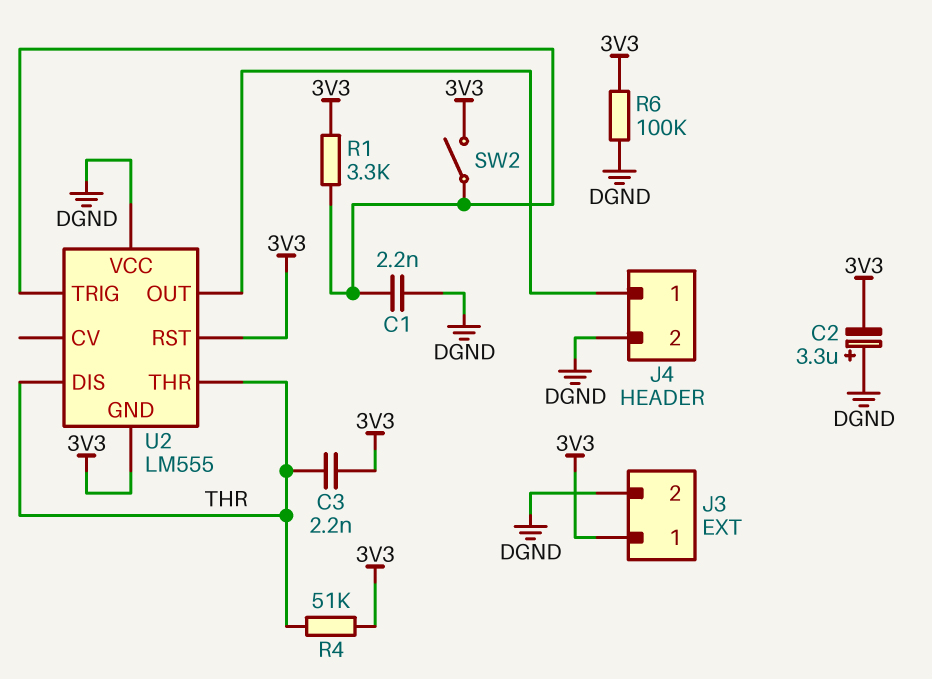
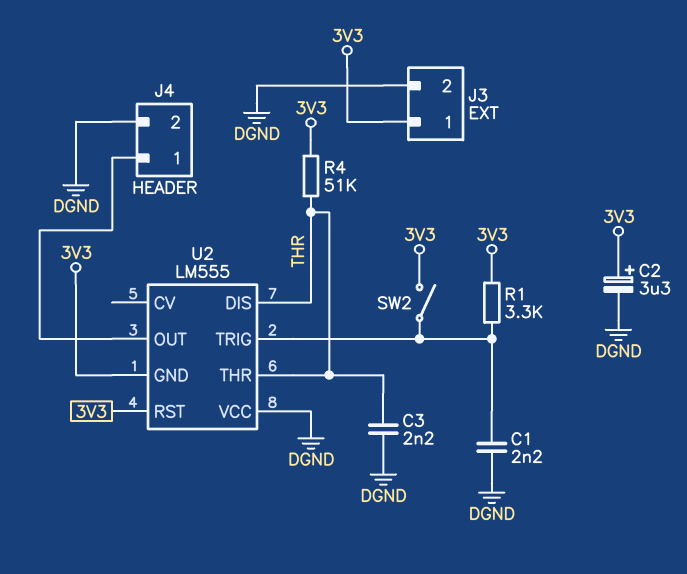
C2: 3.3uF (plus DGND, minus 3V3) -> 3.3uF (plus 3V3, minus DGND)
C3: 2.2nF (3V3, THR) -> 2.2nF (DGND, THR)
R6: 100k (3V3, DGND) -> none

